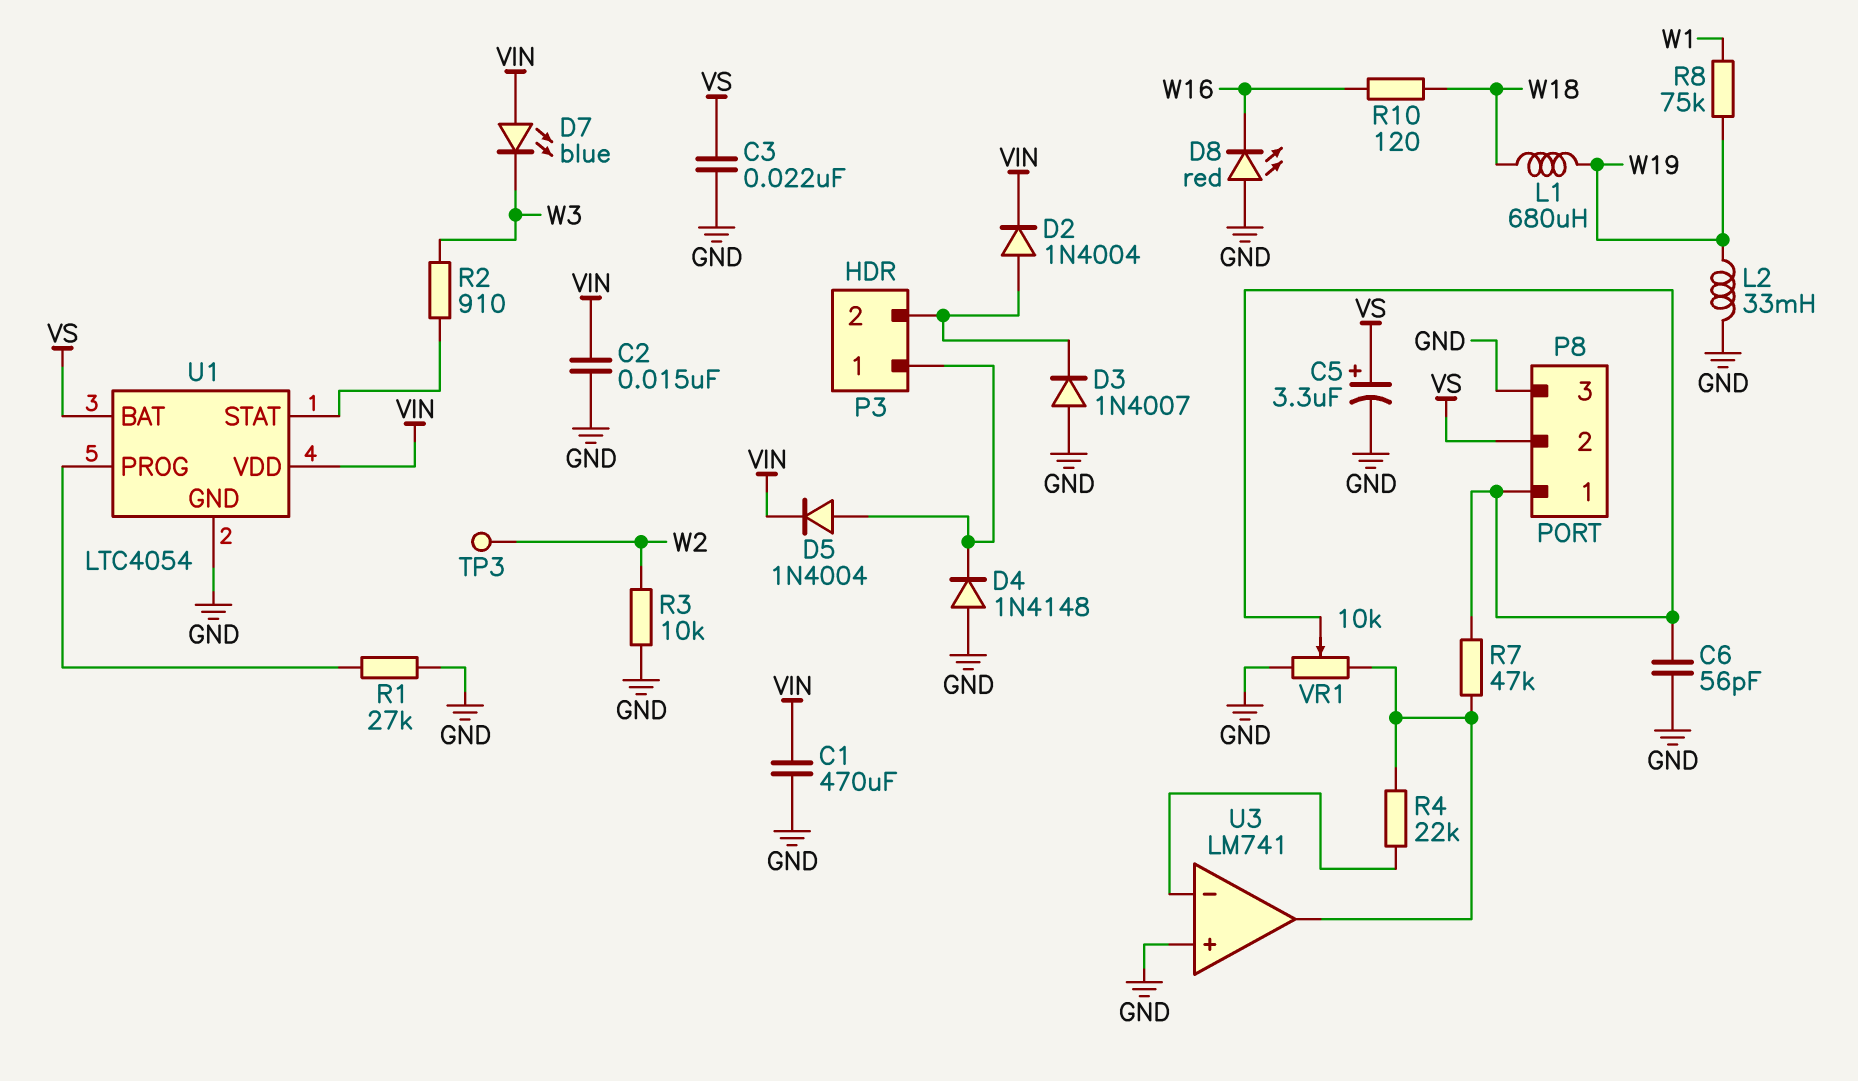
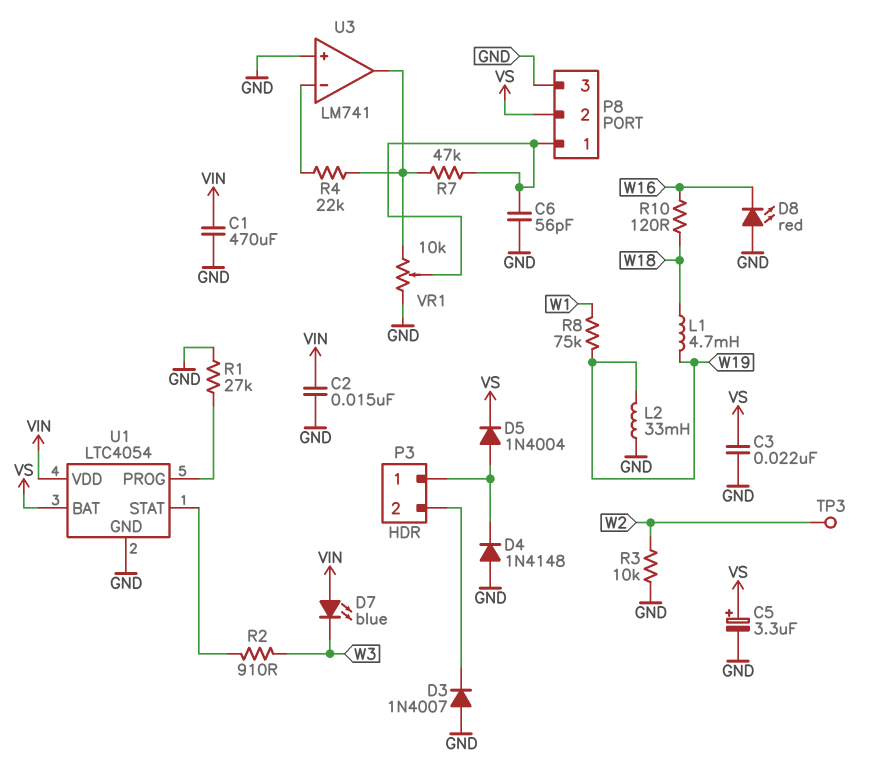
D2: diode 1N4004 (A P3/2, K VIN) -> none
D5: diode 1N4004 (A P3/1, K VIN) -> diode 1N4004 (A P3/1, K VS)
L1: 680uH (W18, W19) -> 4.7mH (W18, W19)

